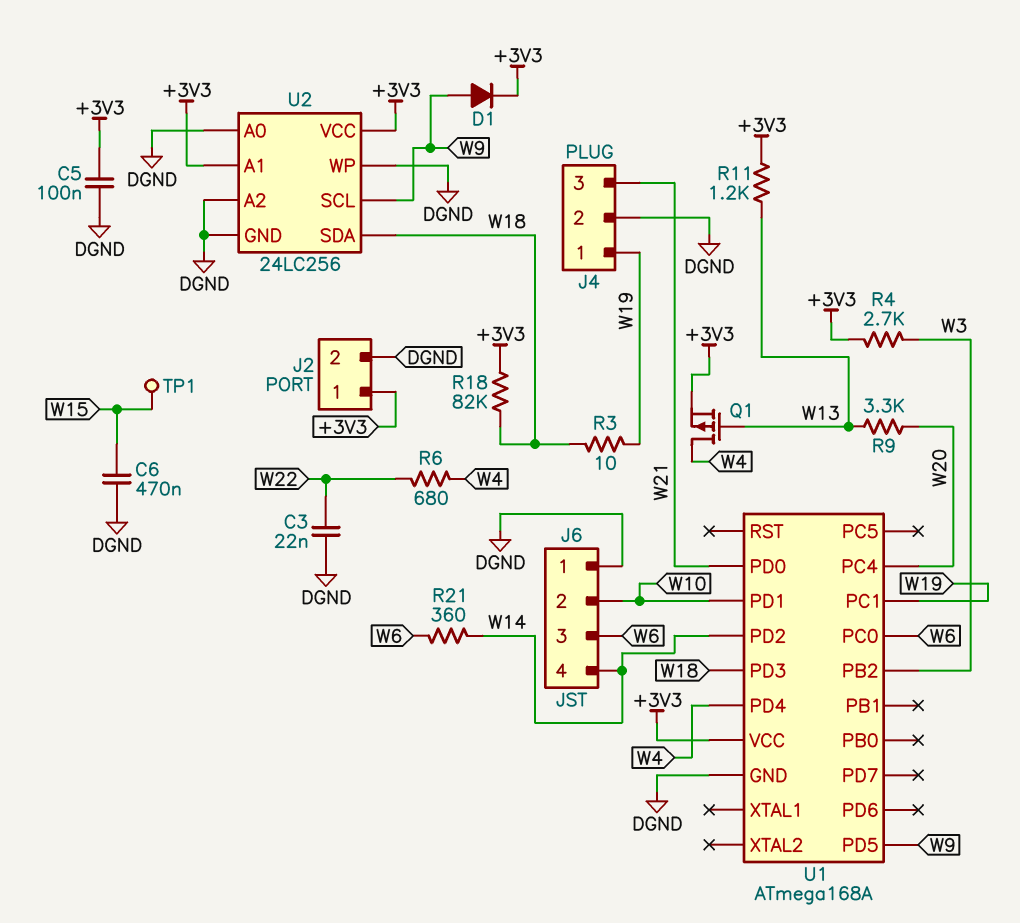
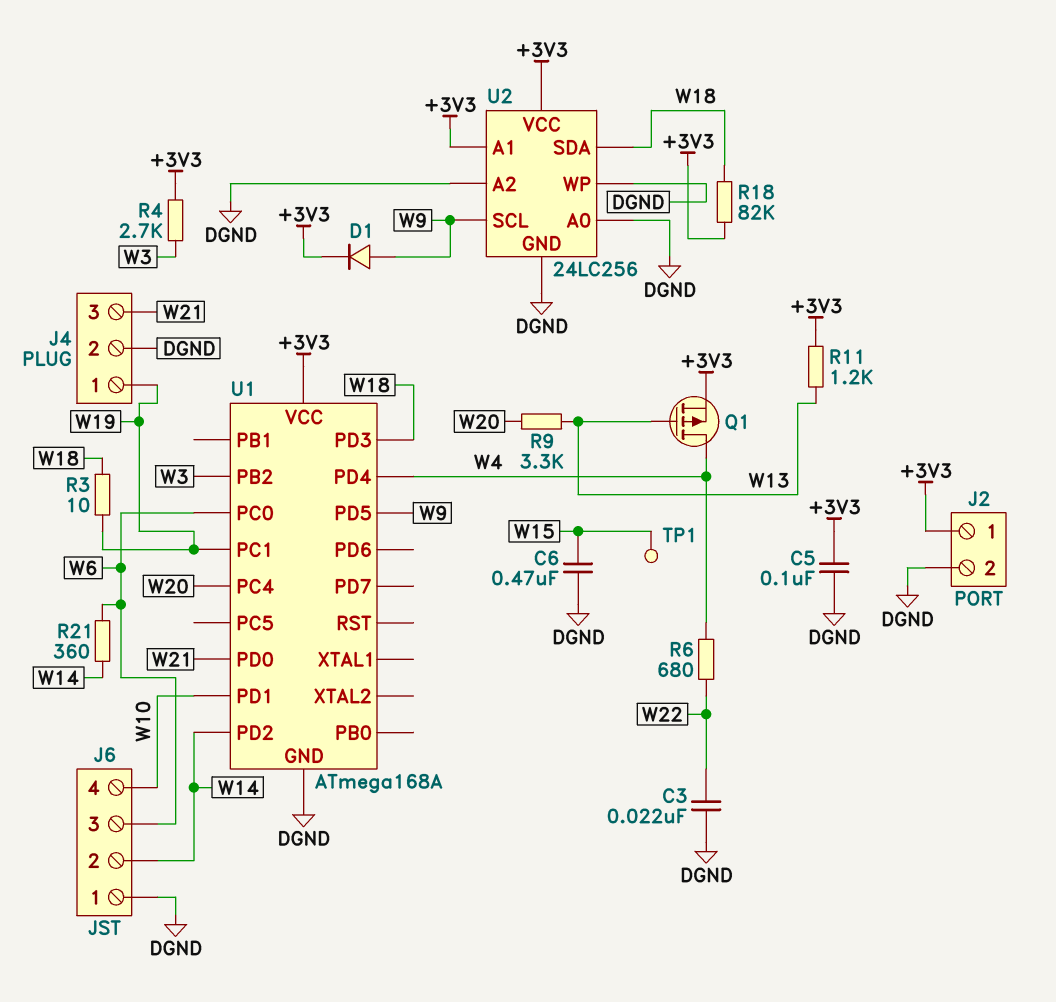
J6 pin 2: W10 -> W14
J6 pin 4: W14 -> W10

